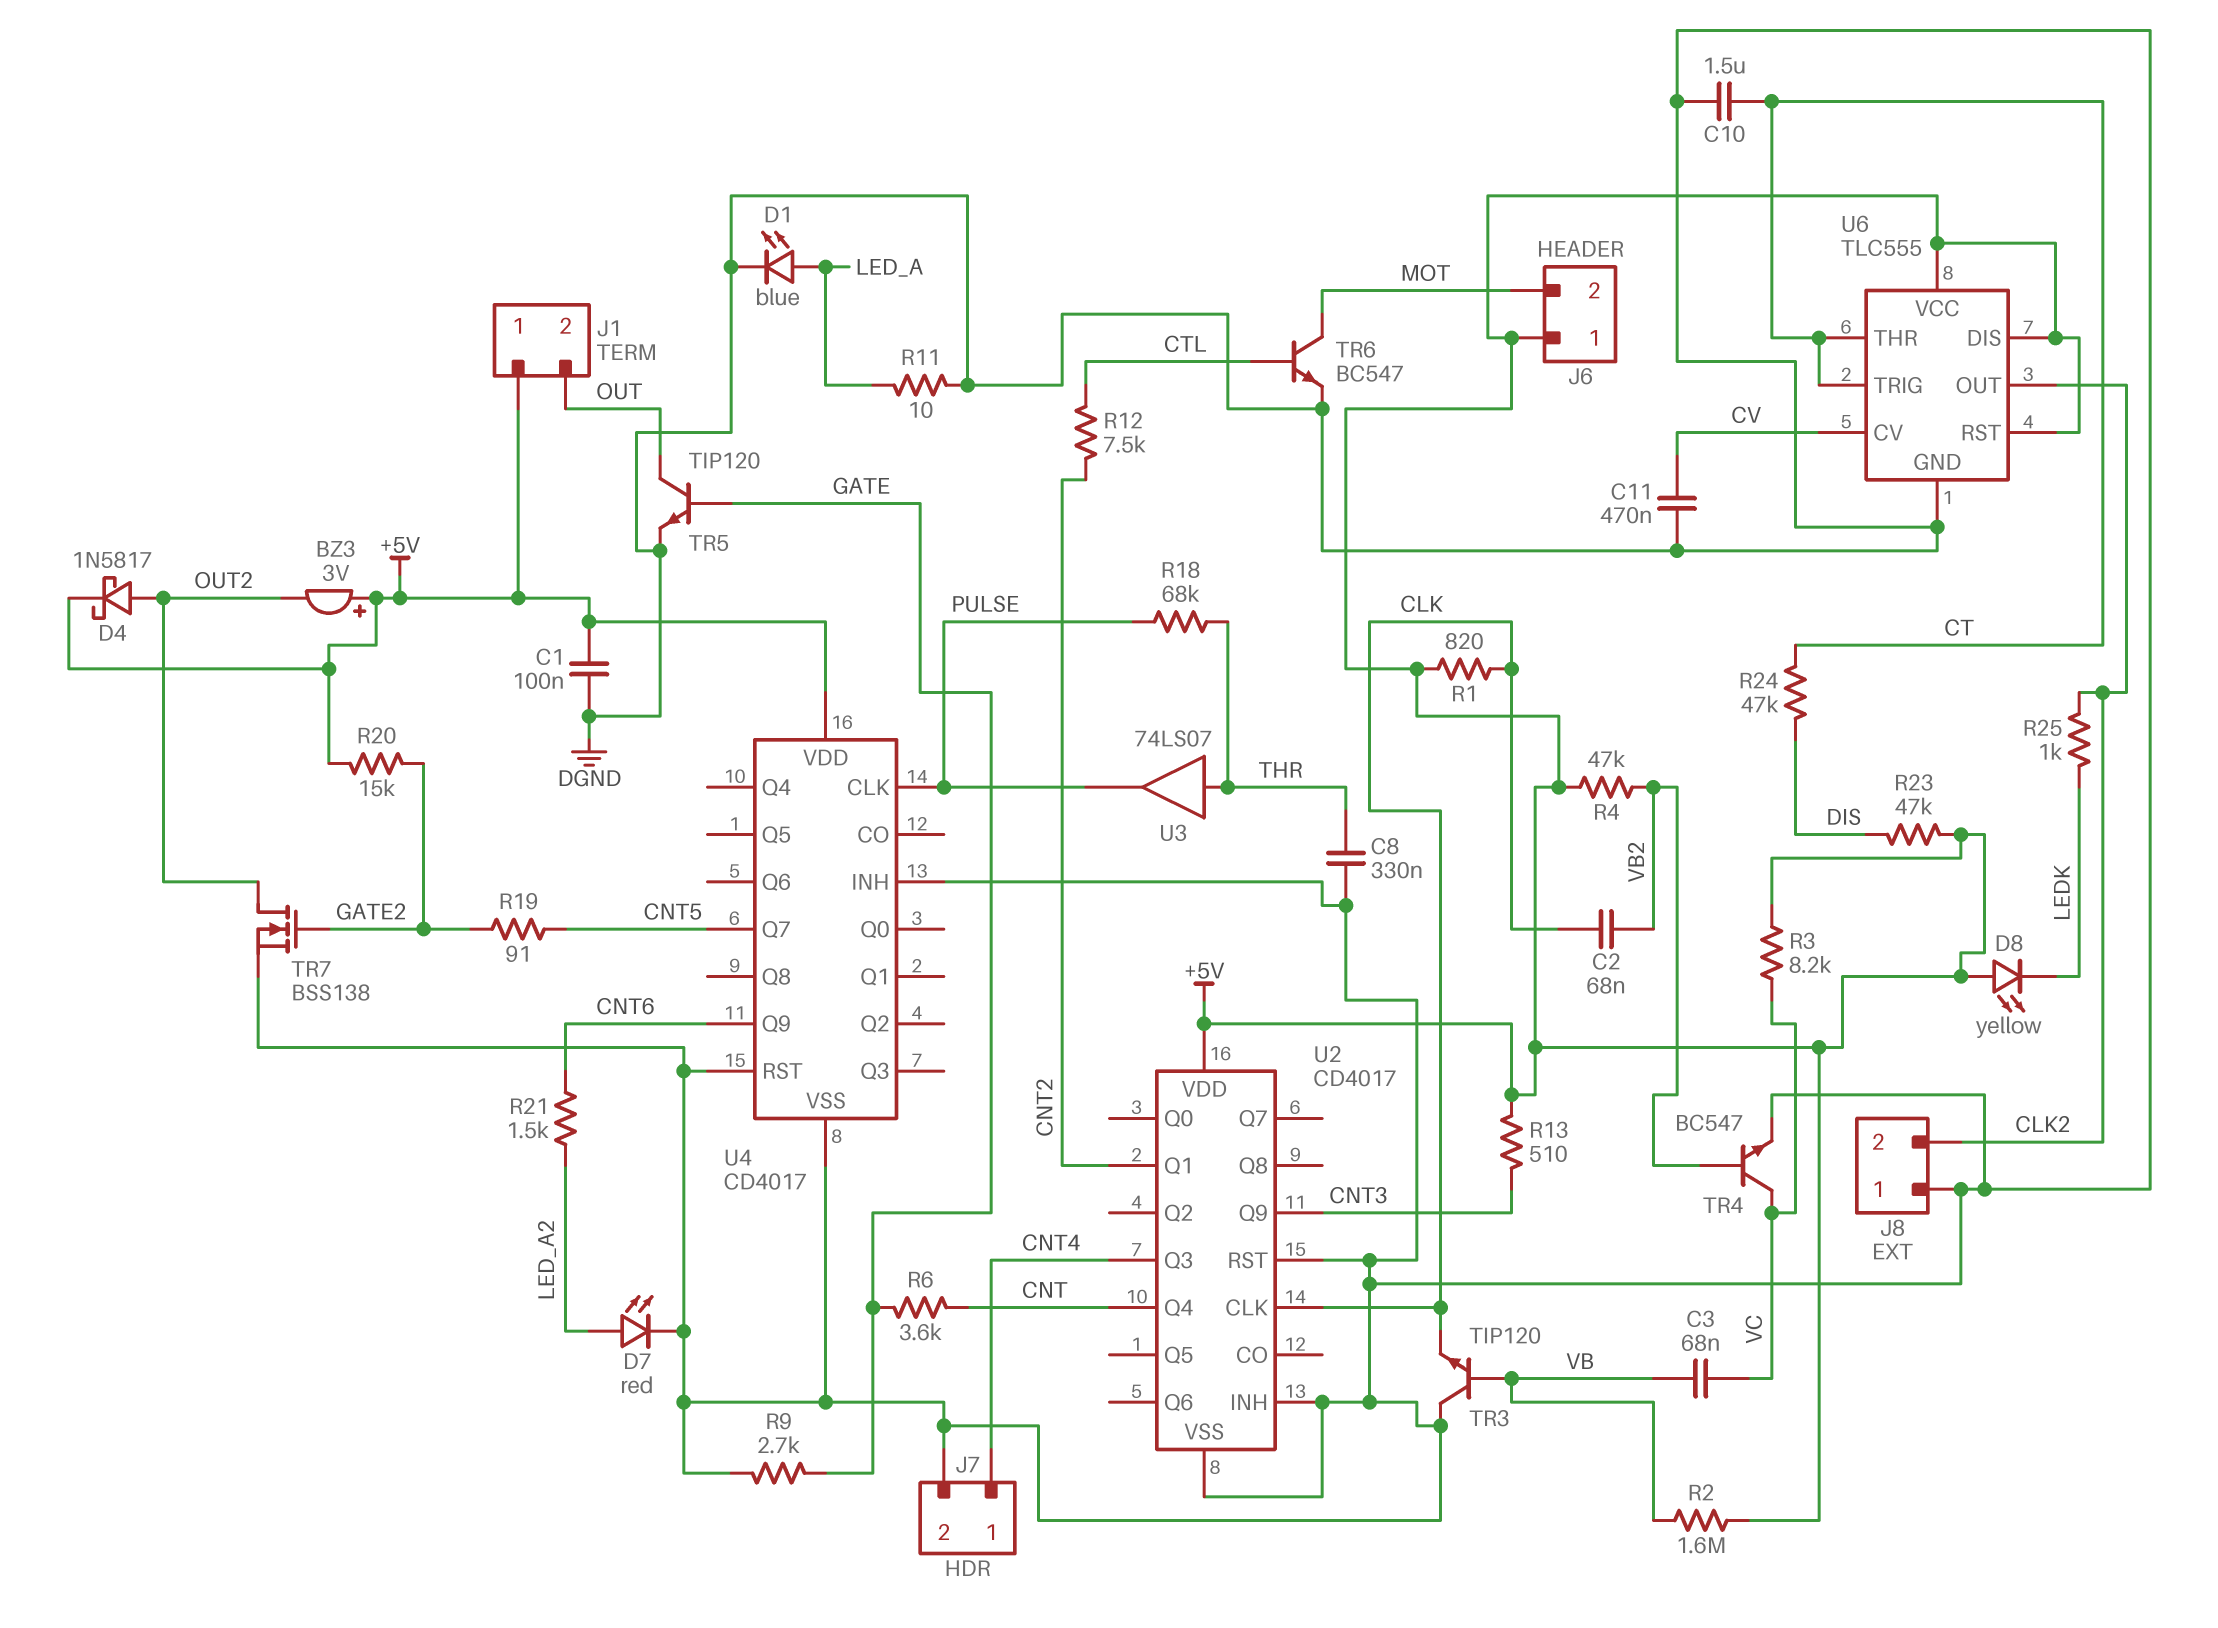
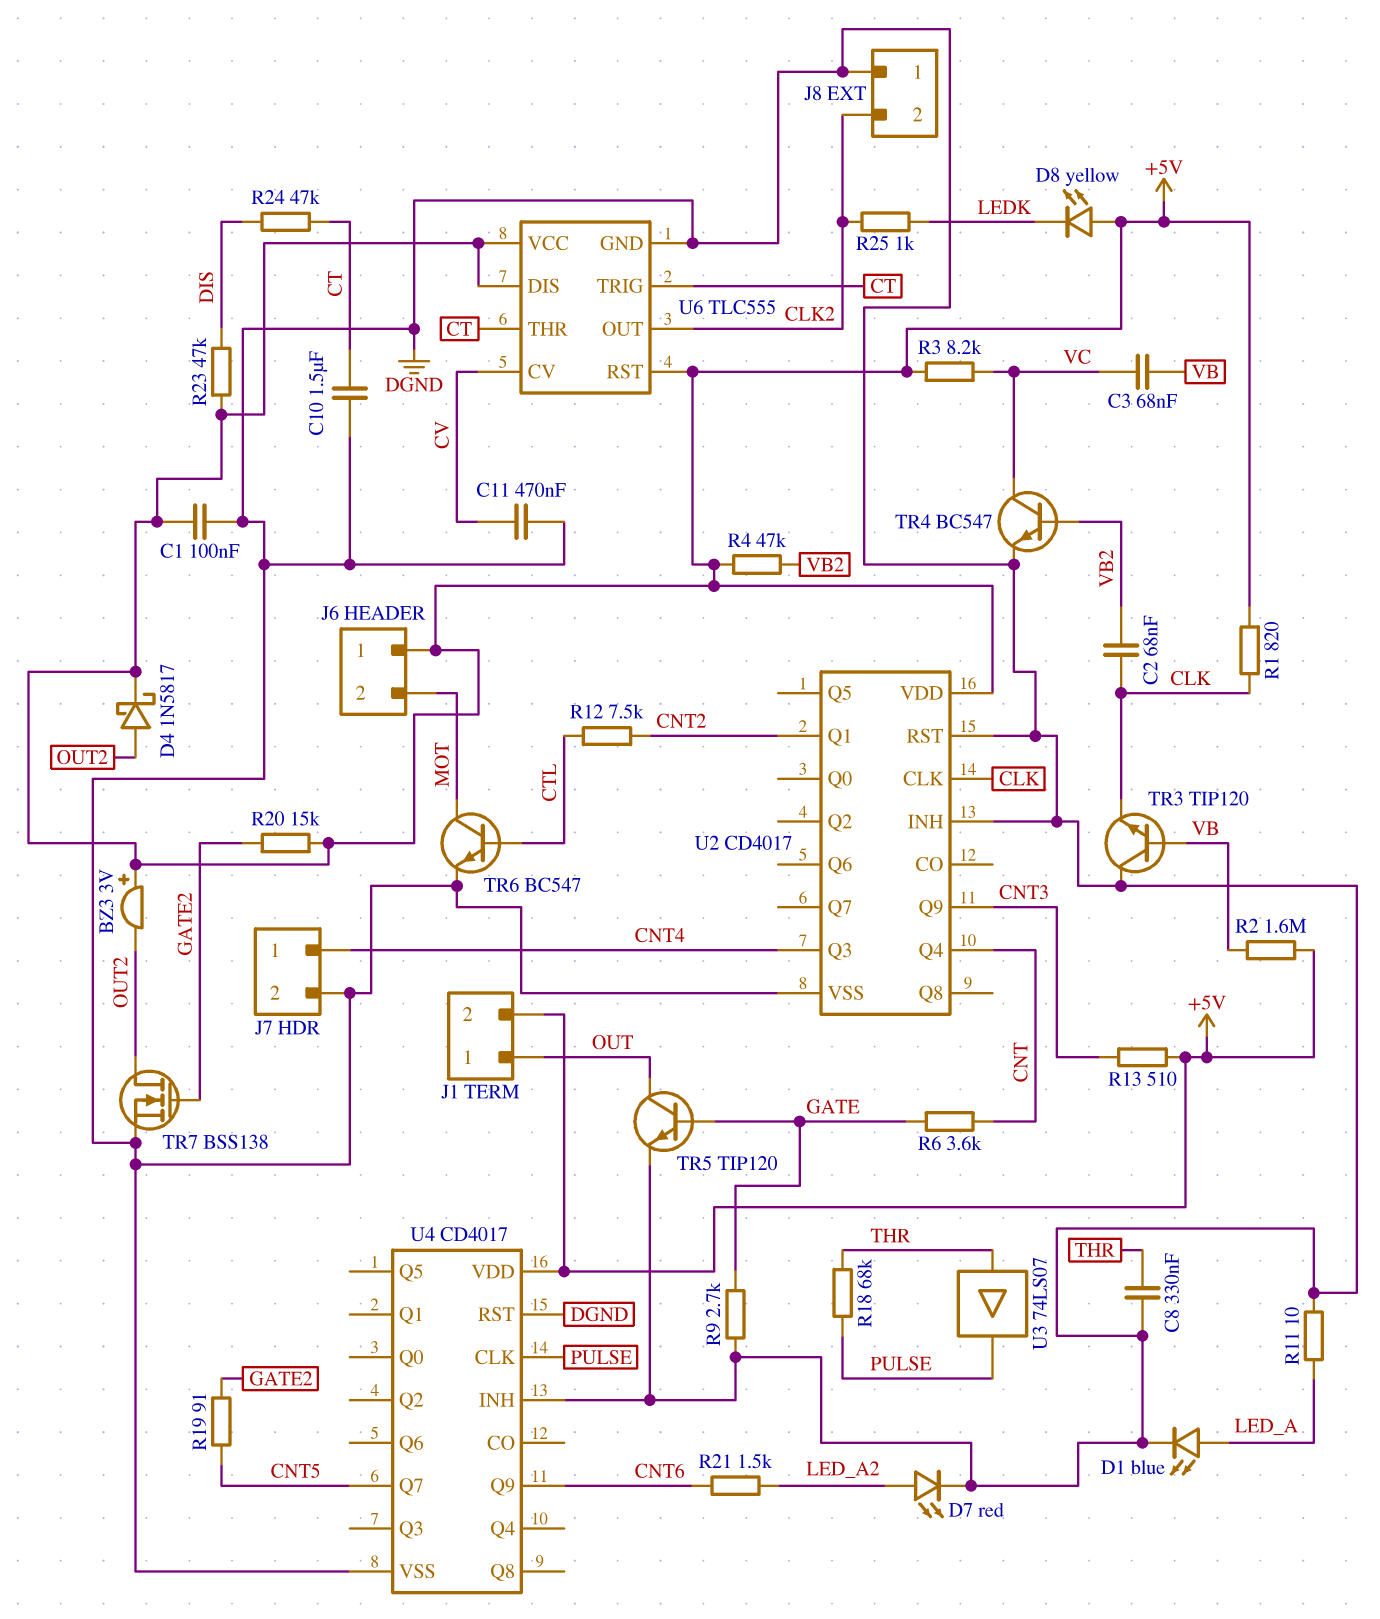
J1 pin 1: +5V -> OUT
J1 pin 2: OUT -> +5V

